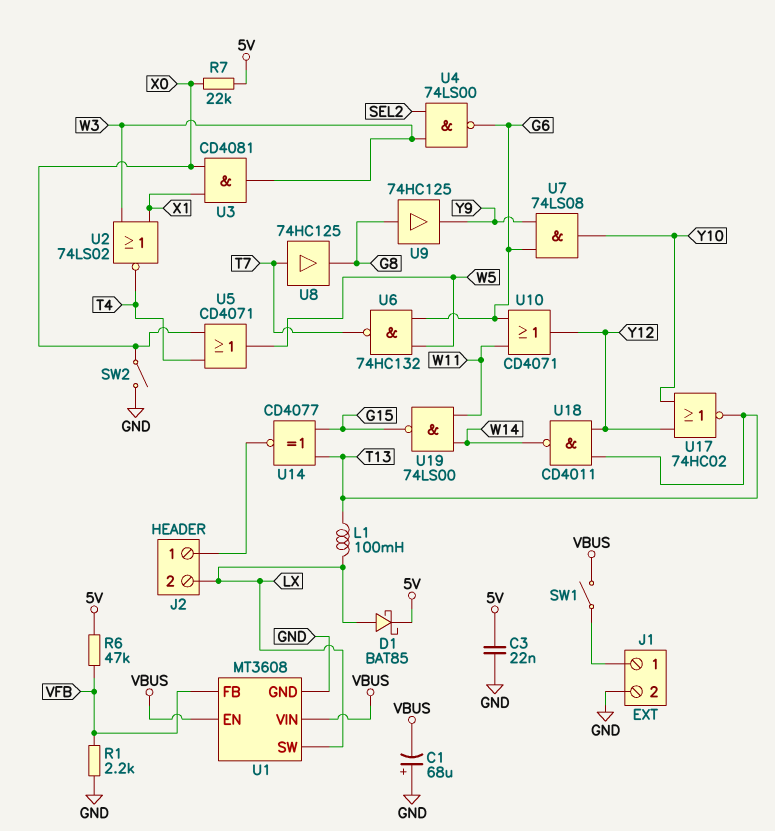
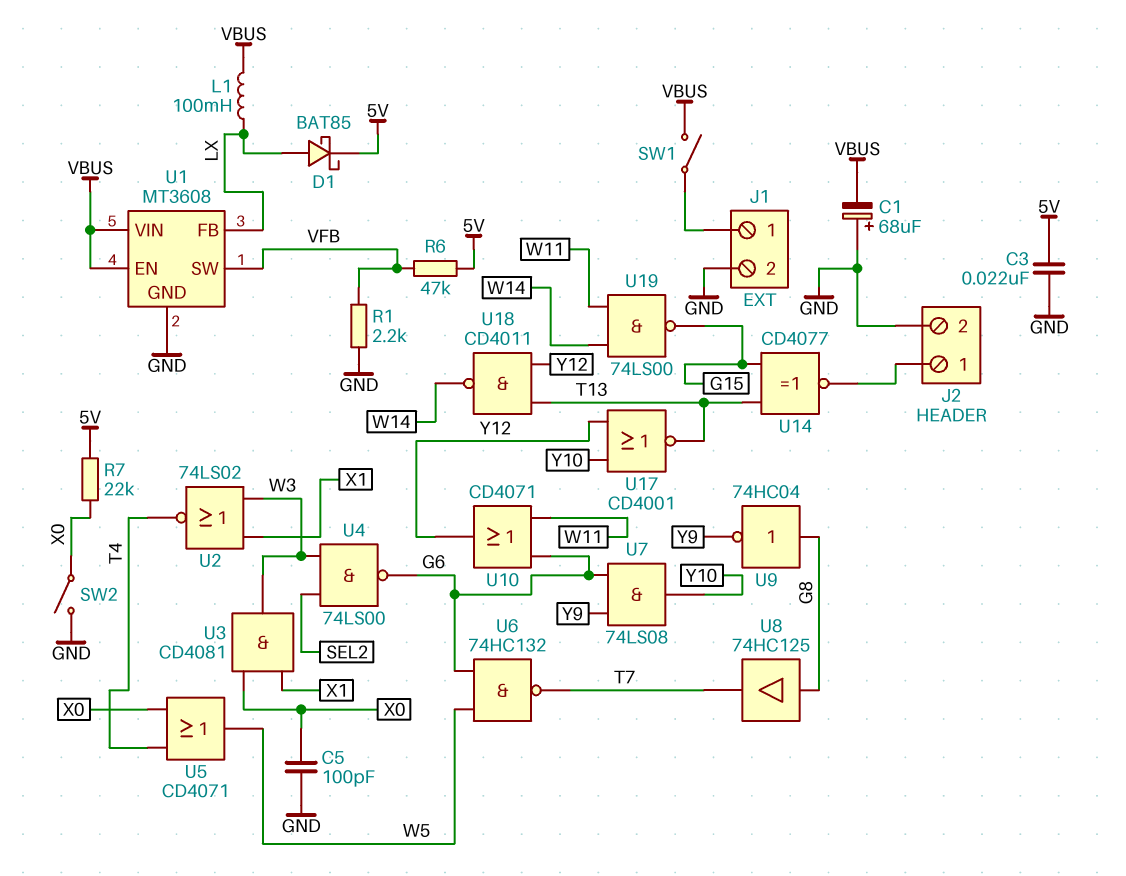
C5: none -> 100pF (GND, X0)
J2 pin 2: LX -> GND
L1: 100mH (LX, T13) -> 100mH (LX, VBUS)
U1 pin FB: VFB -> LX
U1 pin SW: LX -> VFB
U8: buffer 74HC125 (in T7, out G8) -> buffer 74HC125 (in G8, out T7)
U9: buffer 74HC125 (in G8, out Y9) -> NOT 74HC04 (in G8, out Y9)
U17: NOR 74HC02 (in Y10, in Y12, out T13) -> NOR CD4001 (in Y10, in Y12, out T13)

